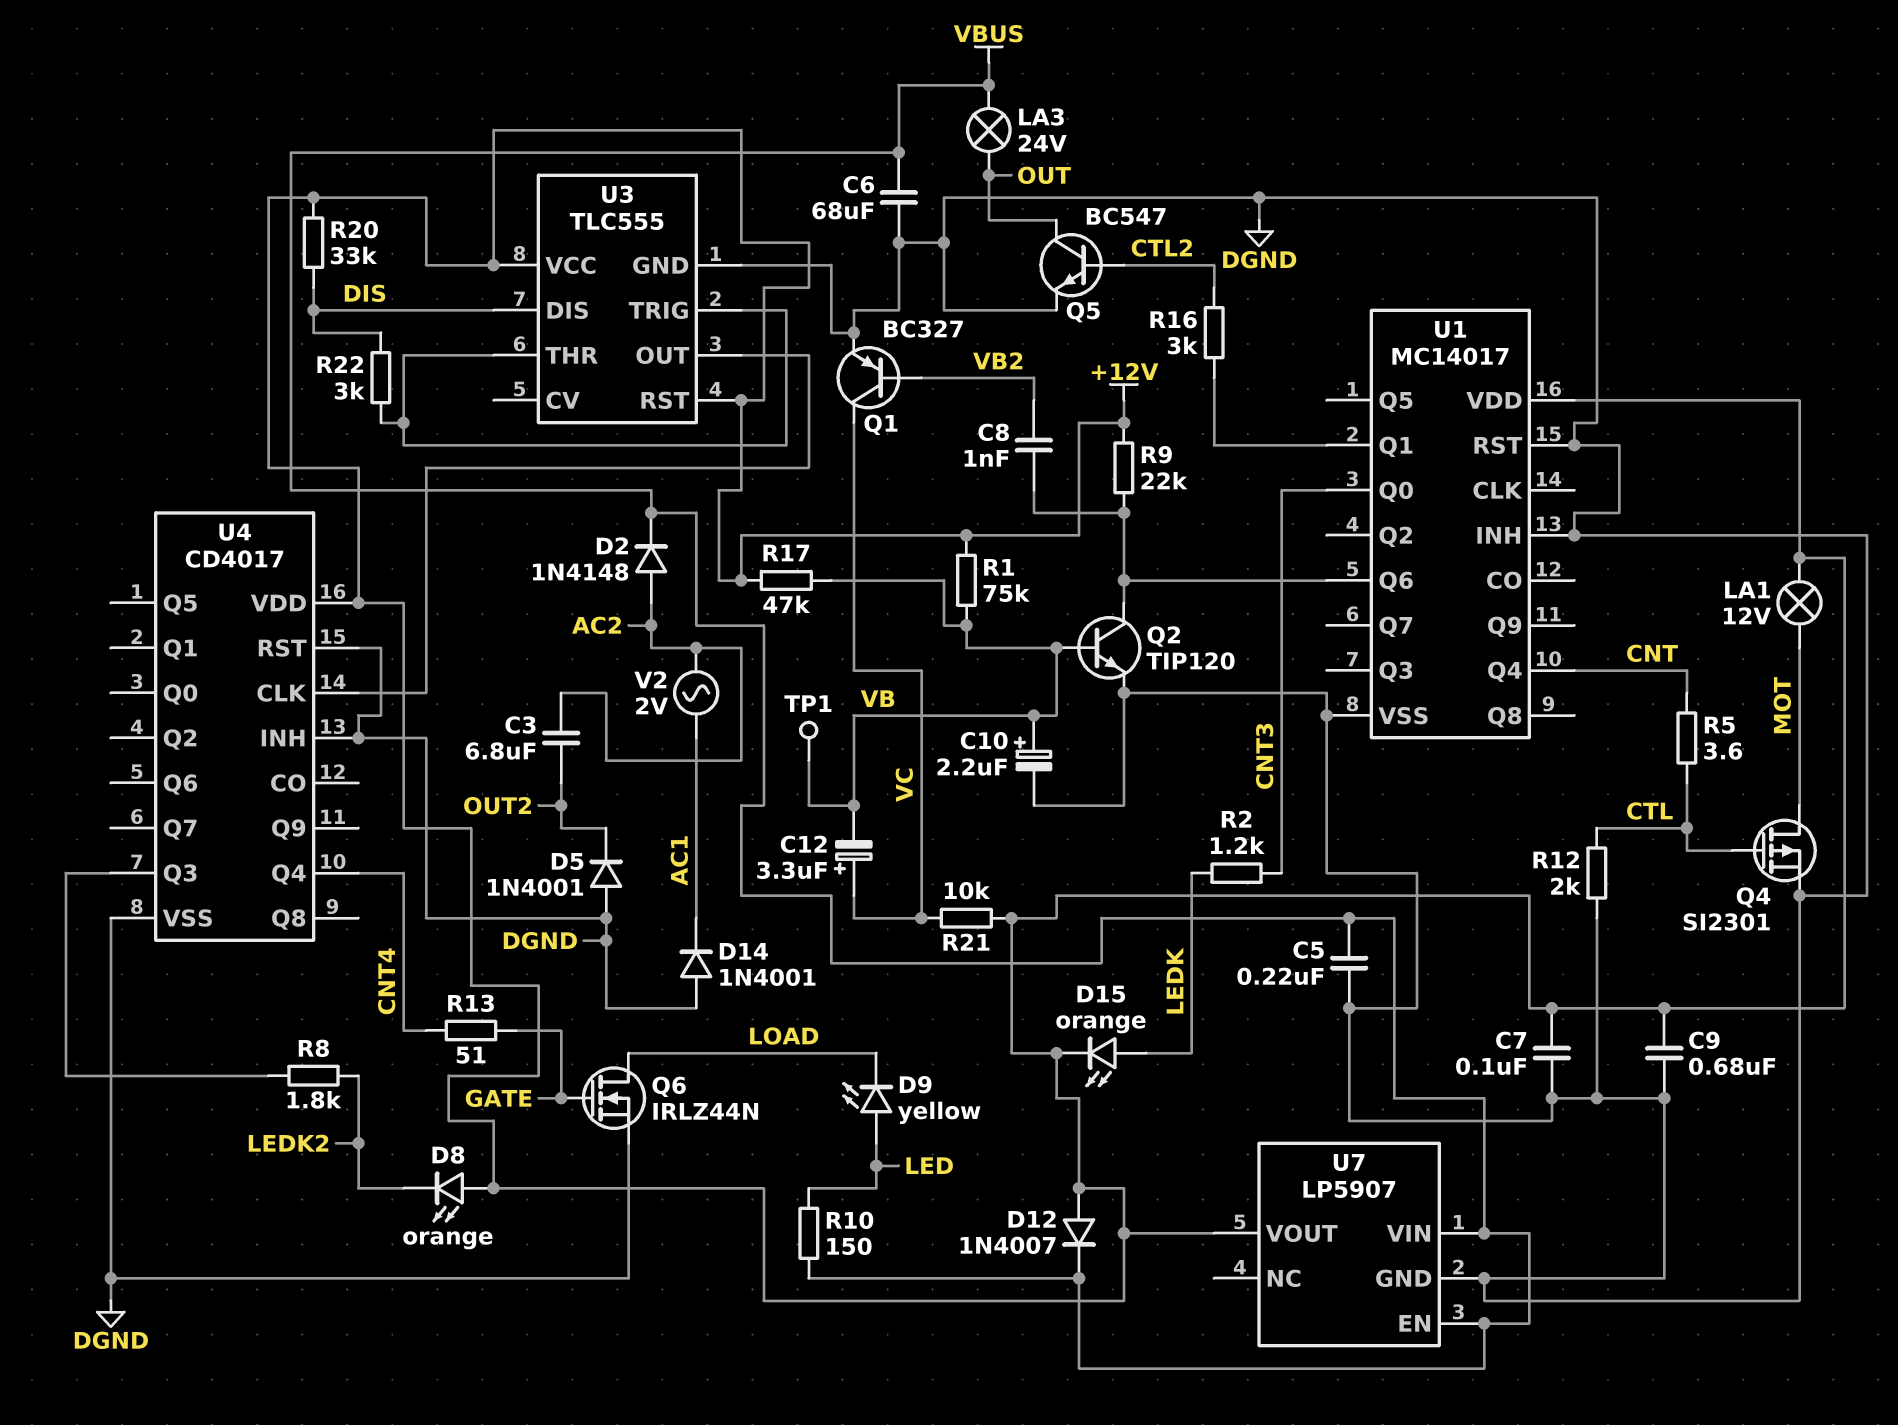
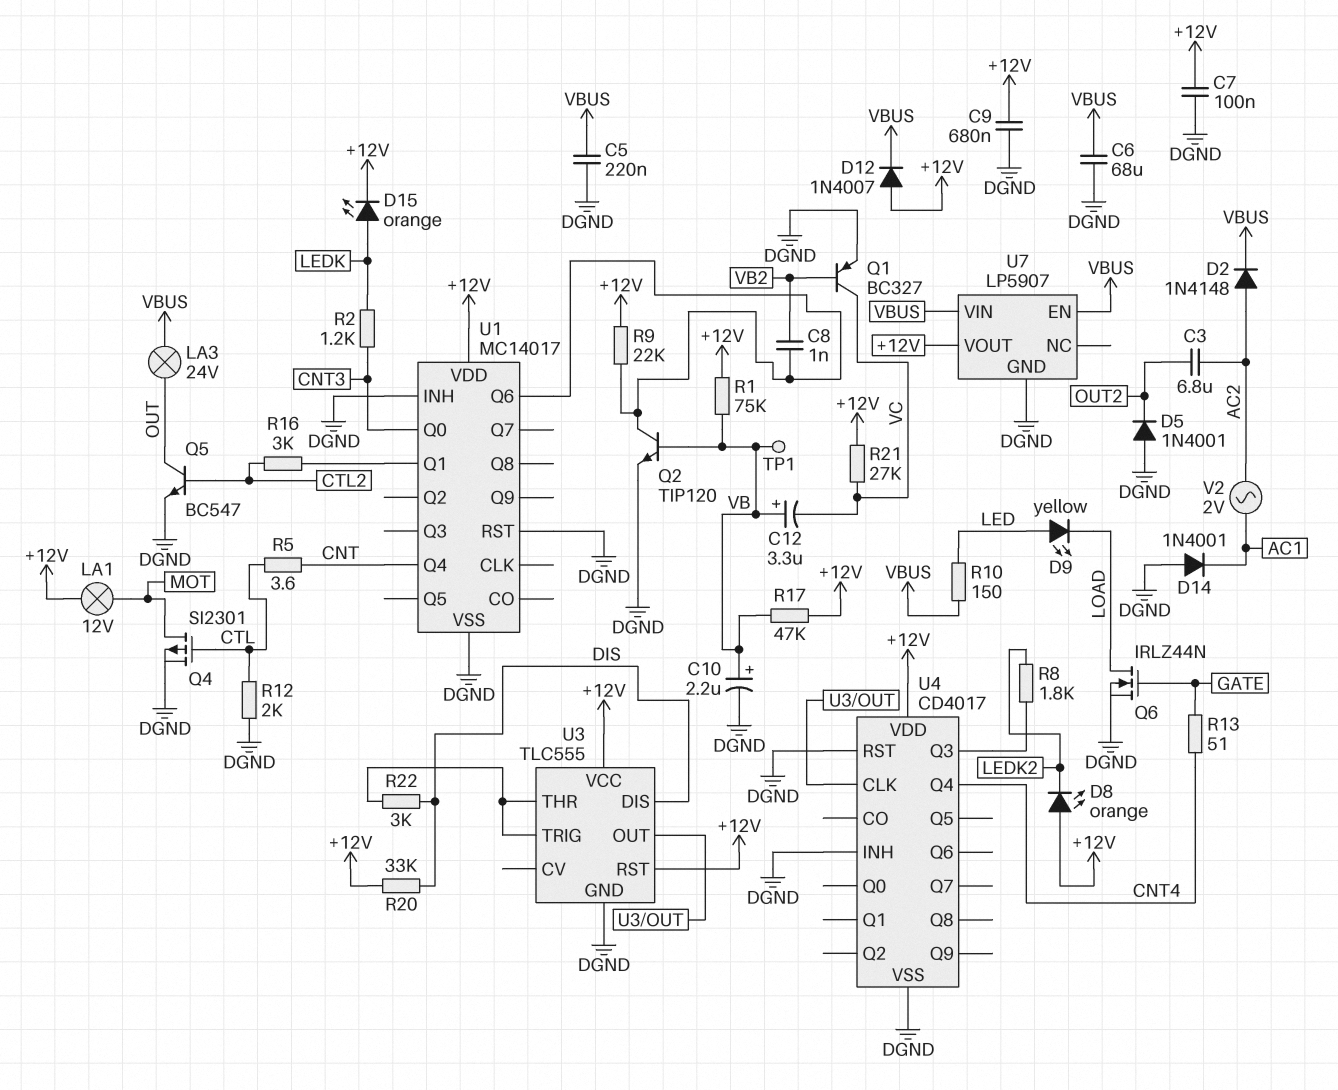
C12: 3.3uF (plus VC, minus VB) -> 3.3uF (plus VB, minus VC)
R21: 10k (+12V, VC) -> 27k (+12V, VC)

